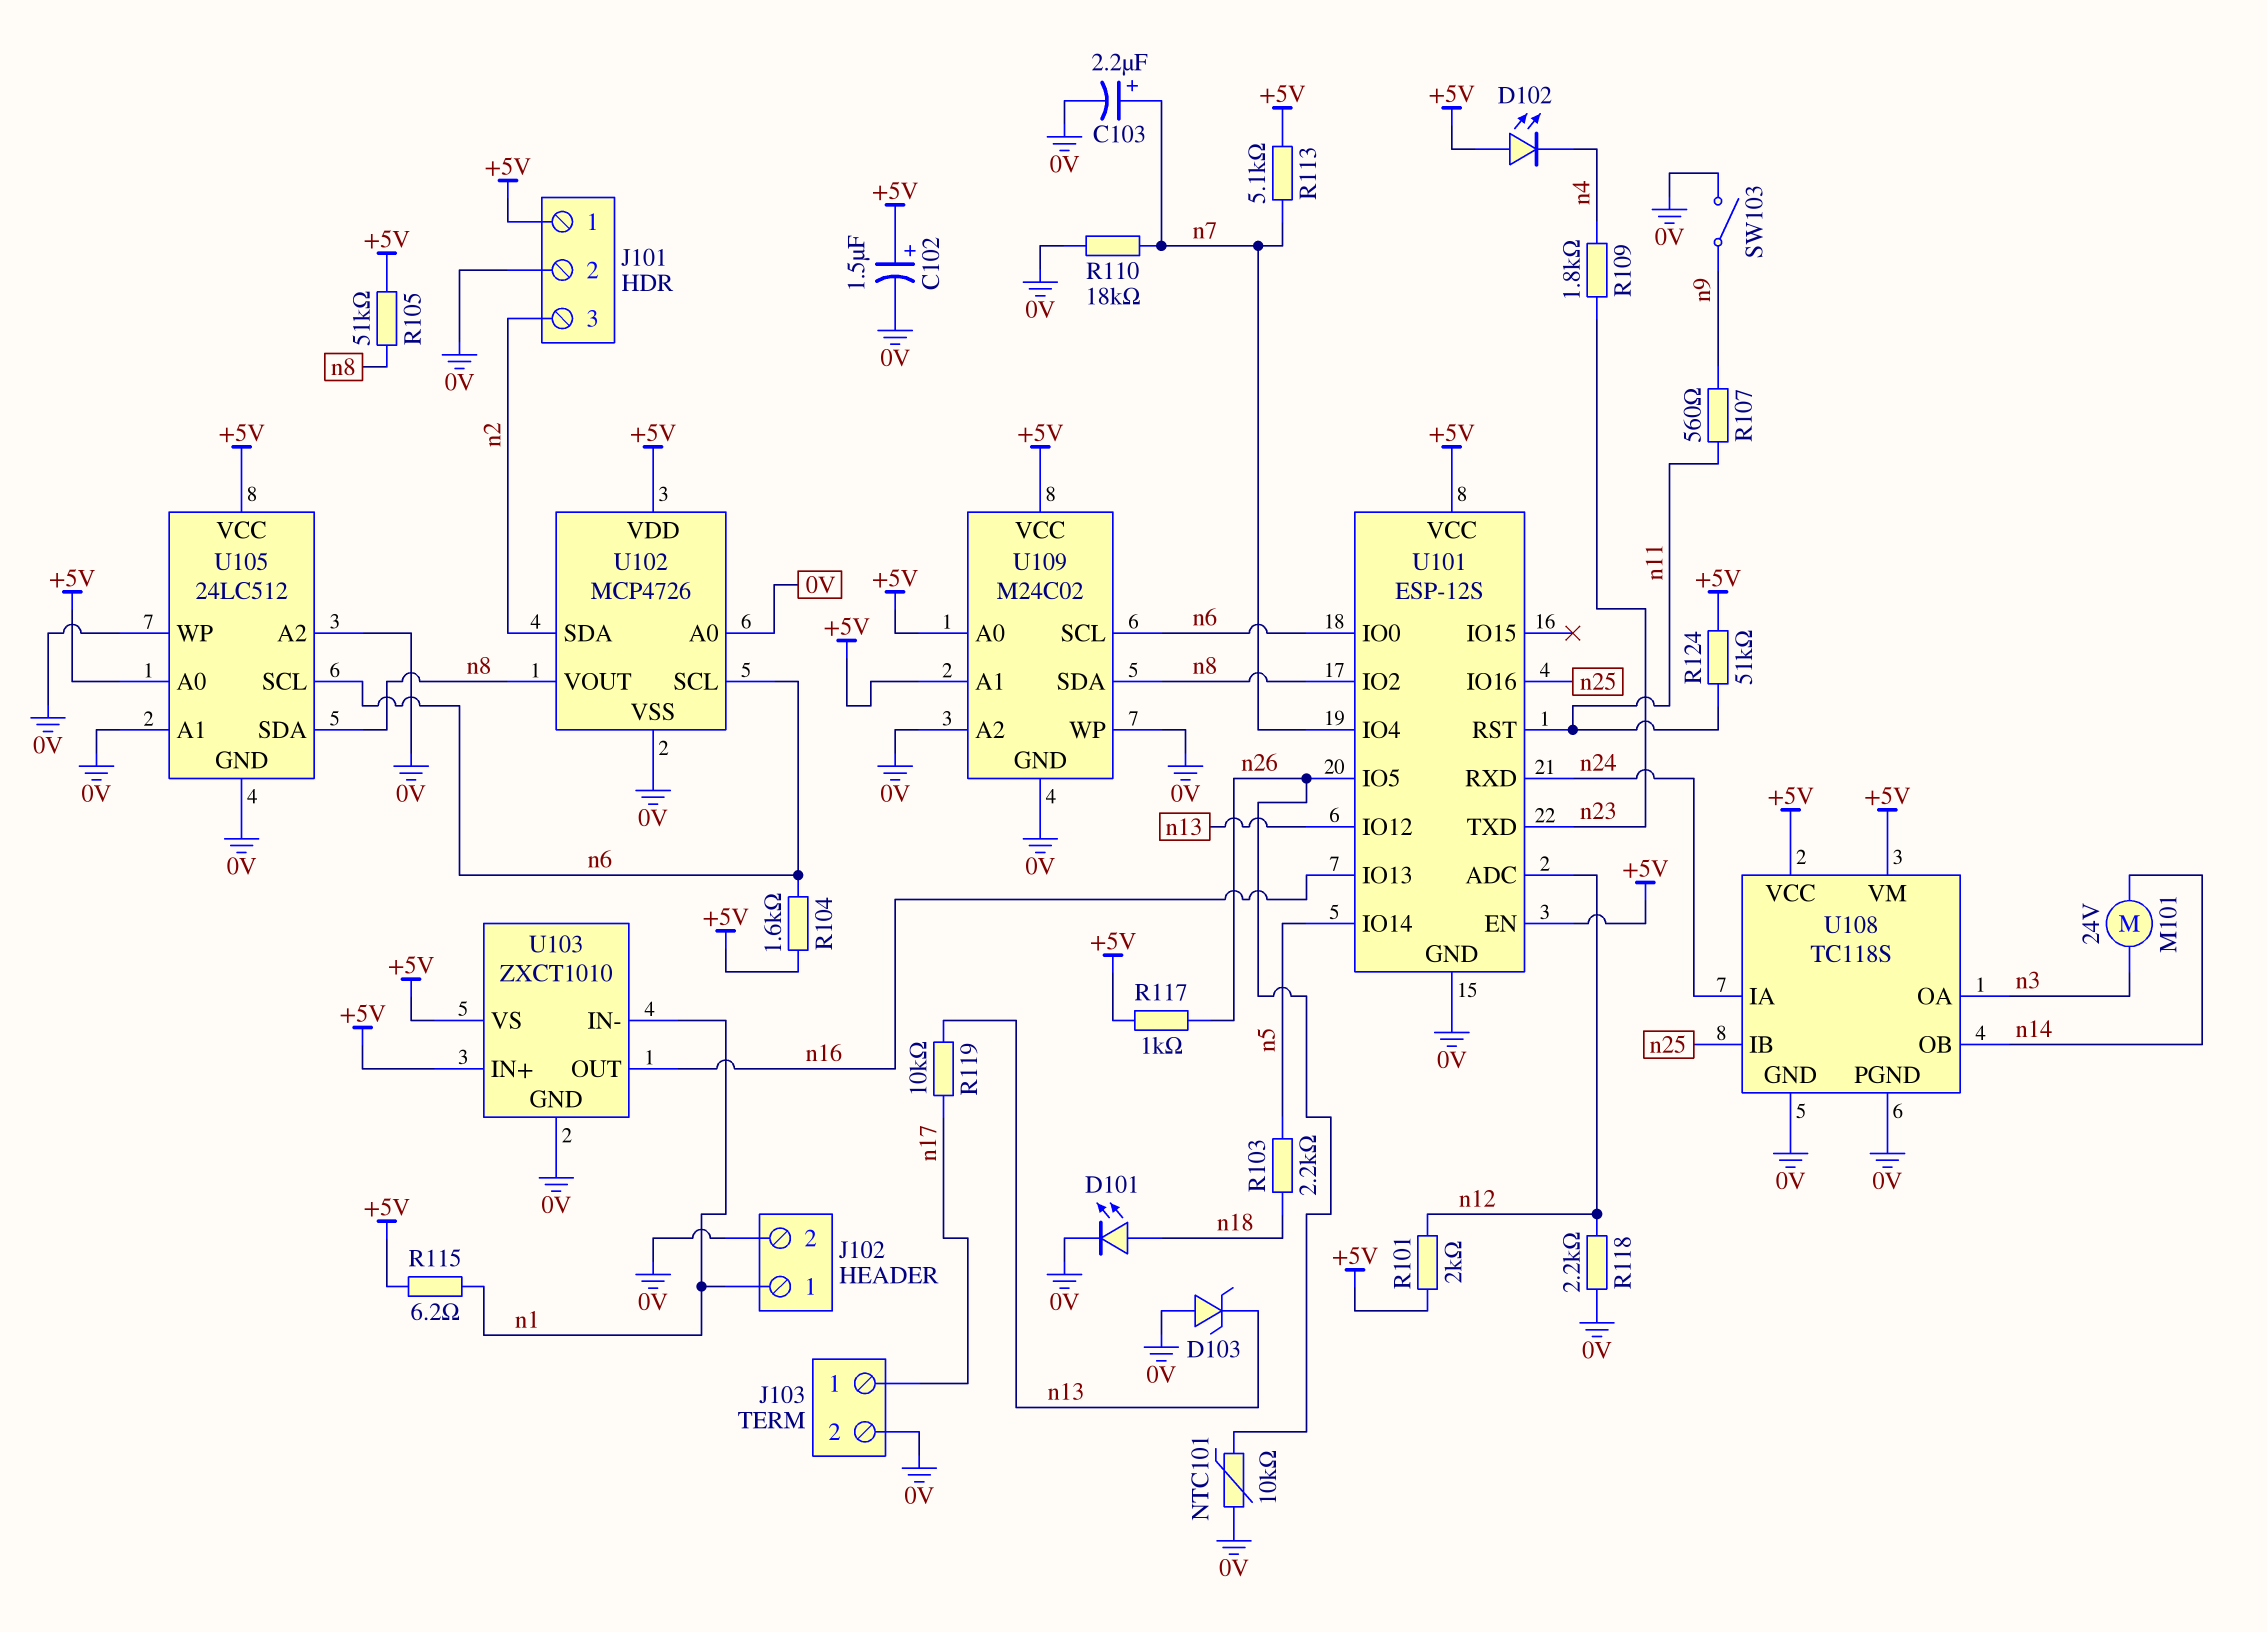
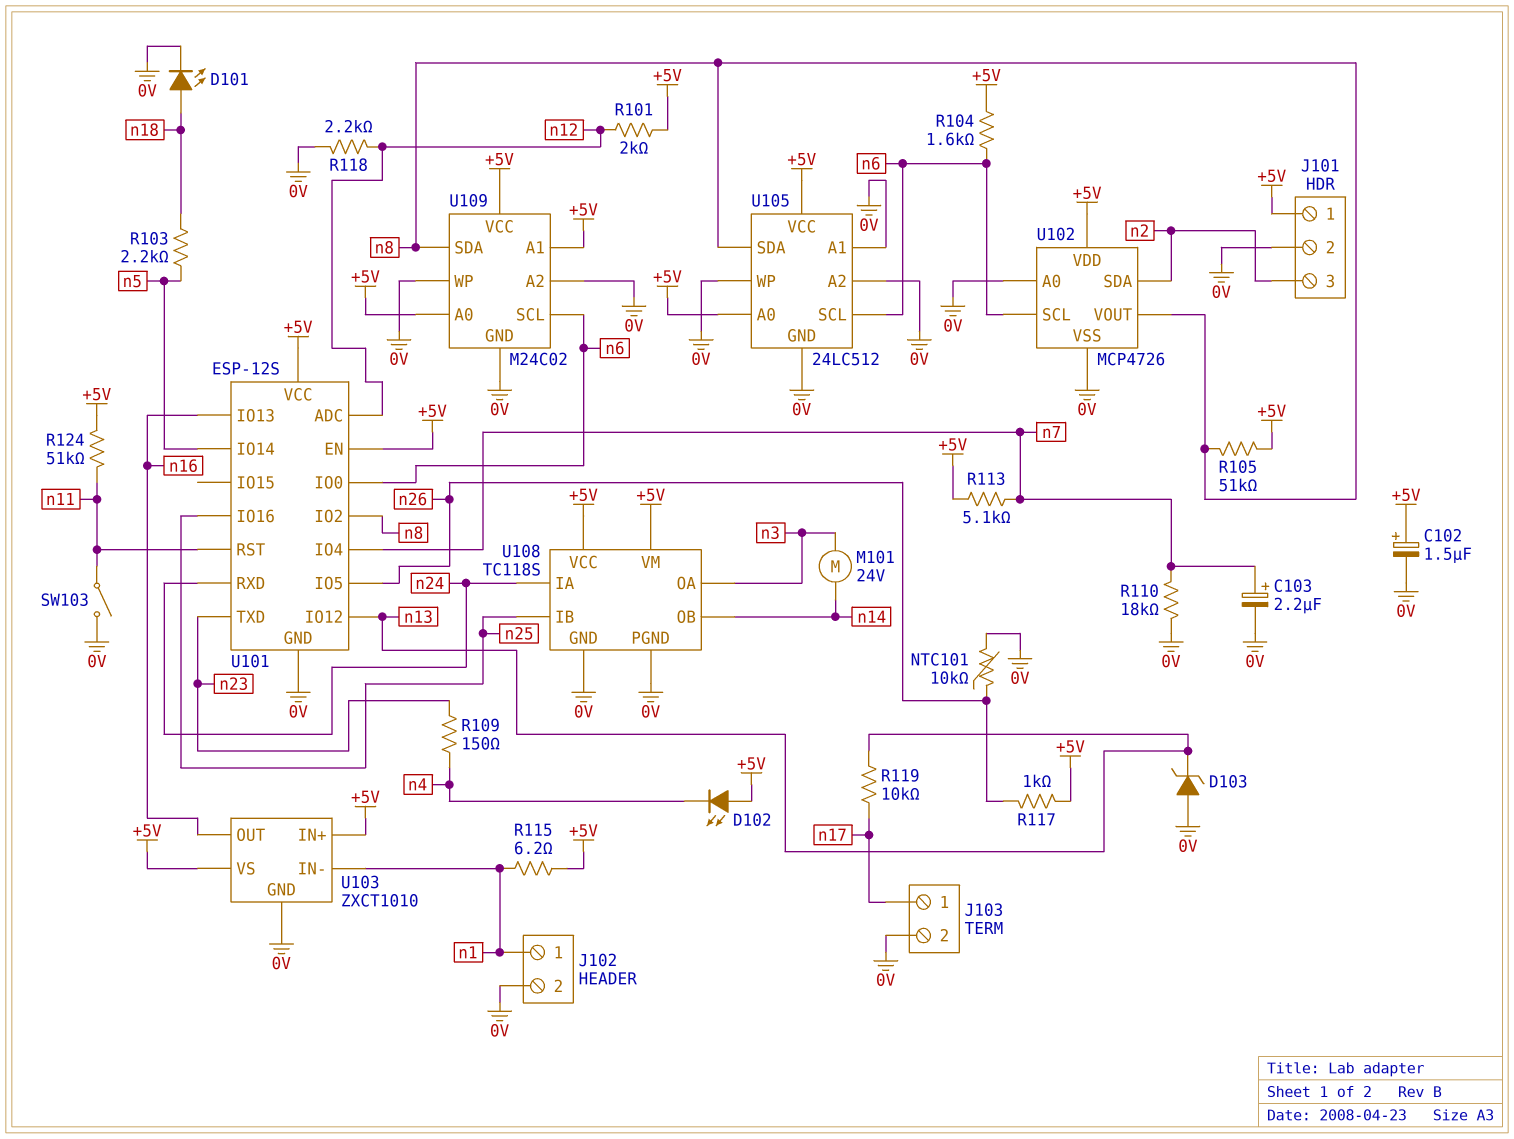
R107: 560 (n9, n11) -> none
R109: 1.8k (n4, n23) -> 150 (n4, n23)
SW103: switch (0V, n9) -> switch (0V, n11)

